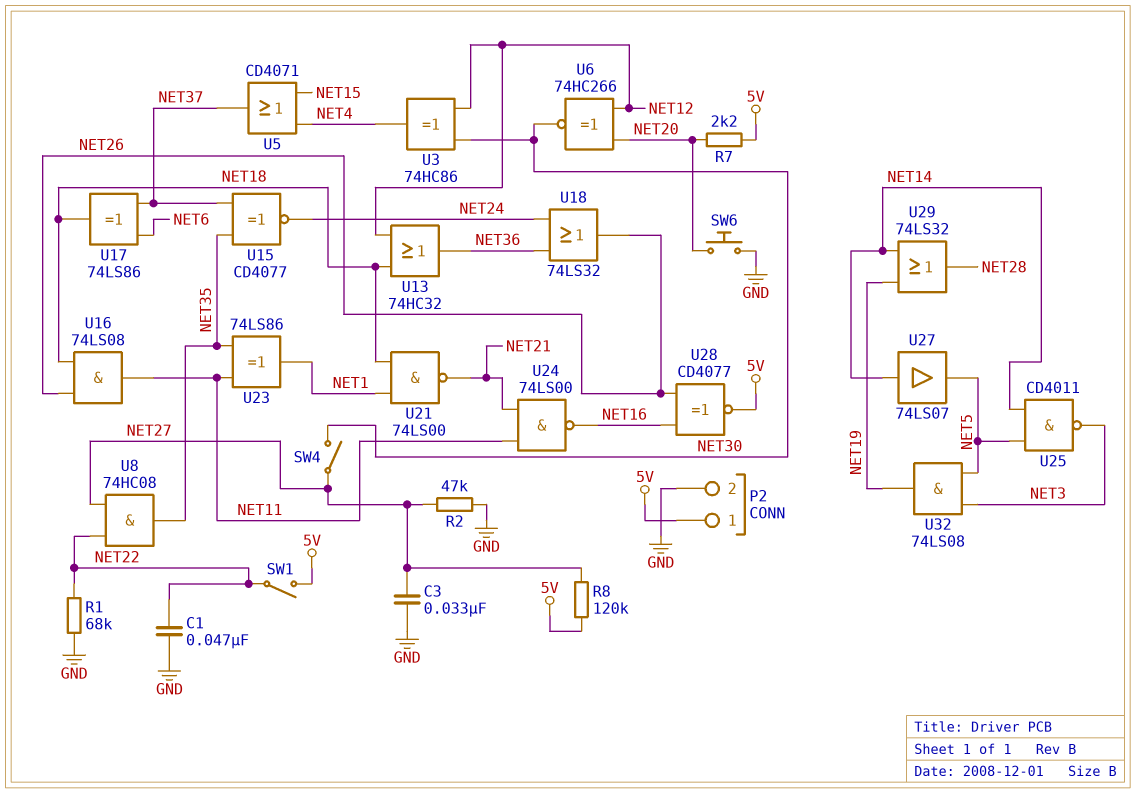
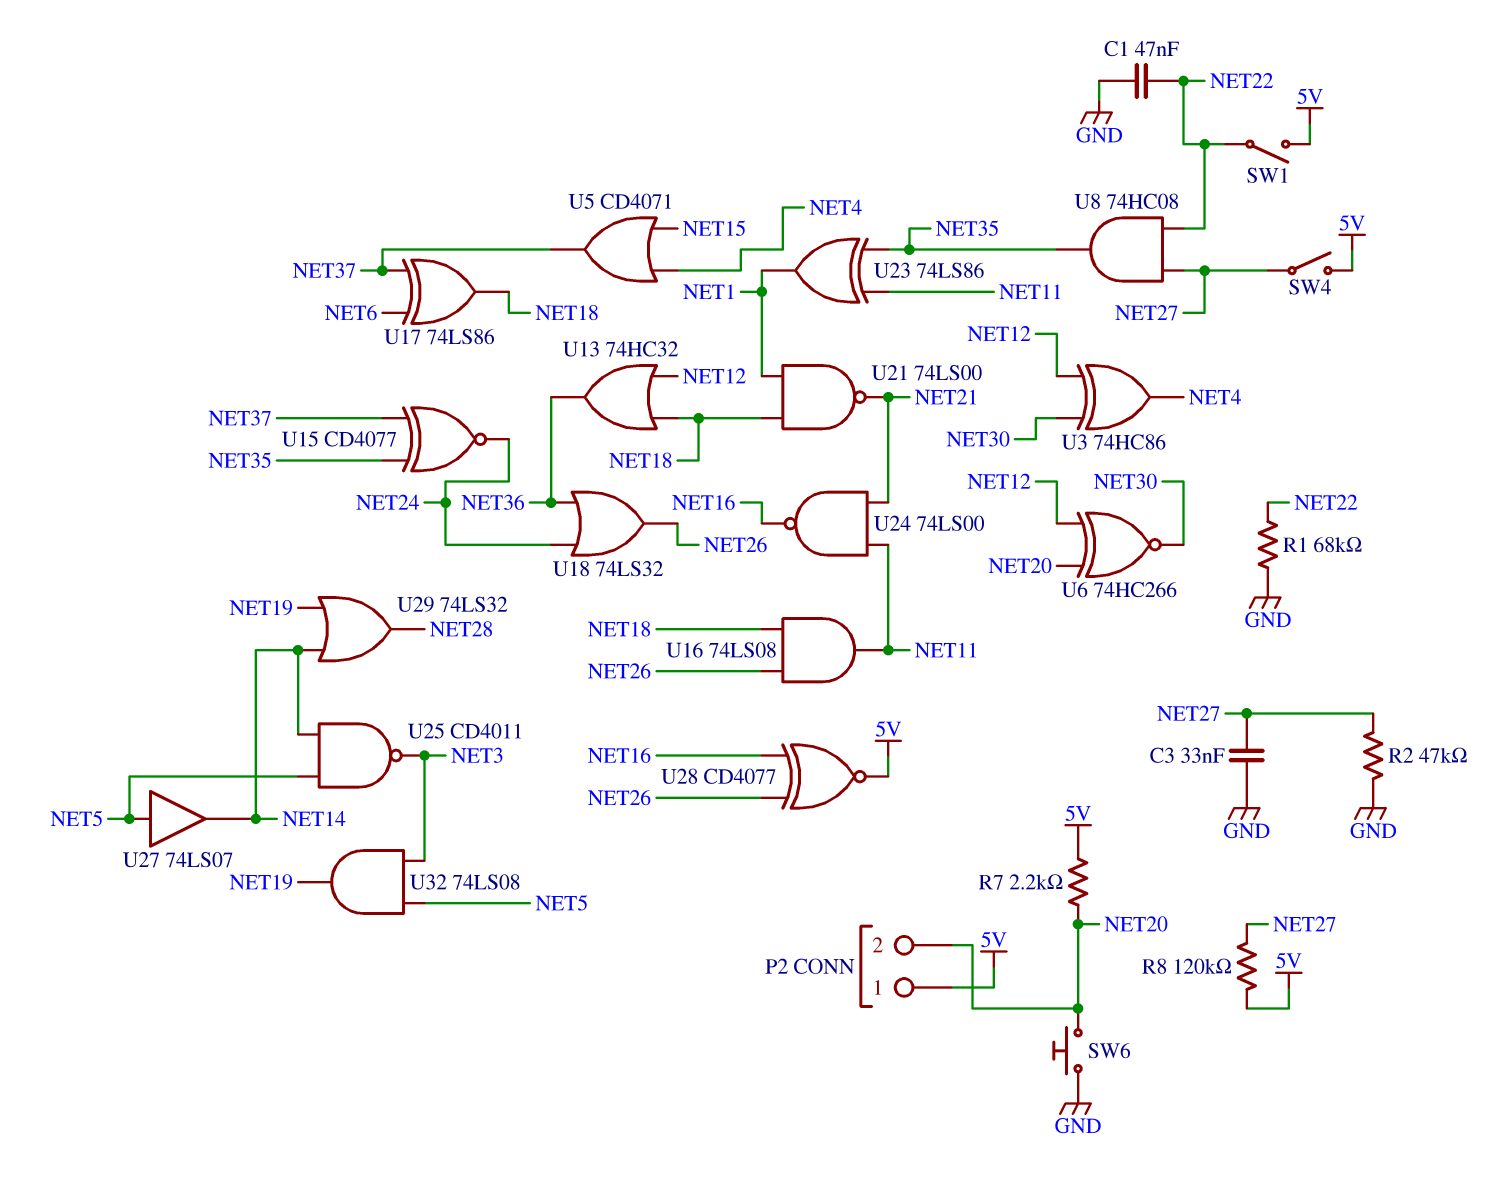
P2 pin 2: GND -> NET20
SW4: switch (NET27, NET30) -> switch (5V, NET27)
U27: buffer 74LS07 (in NET14, out NET5) -> buffer 74LS07 (in NET5, out NET14)

